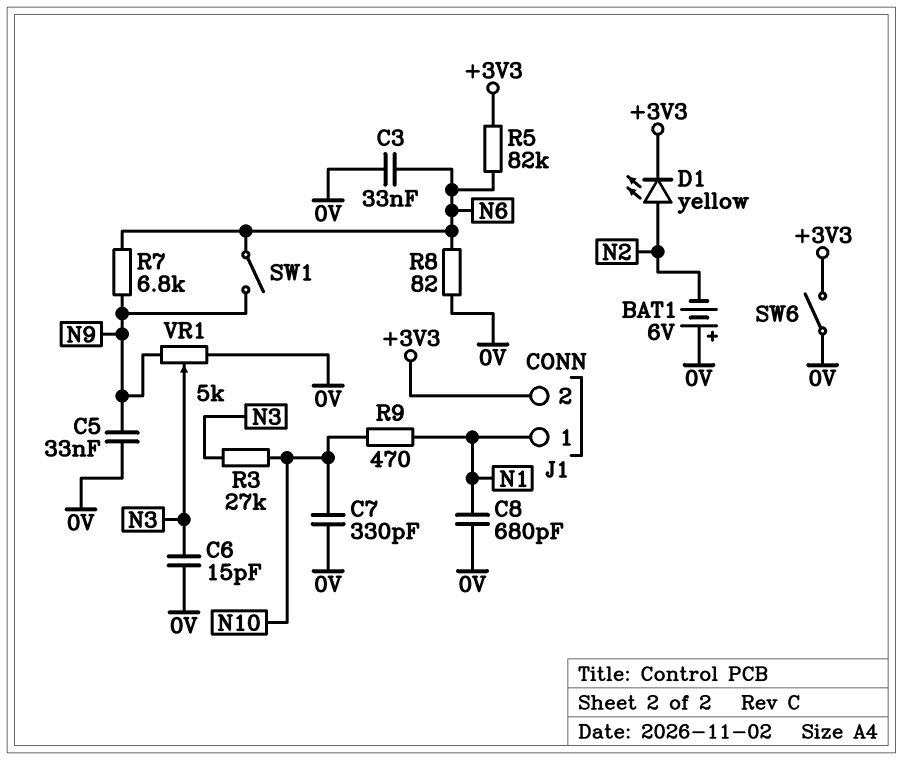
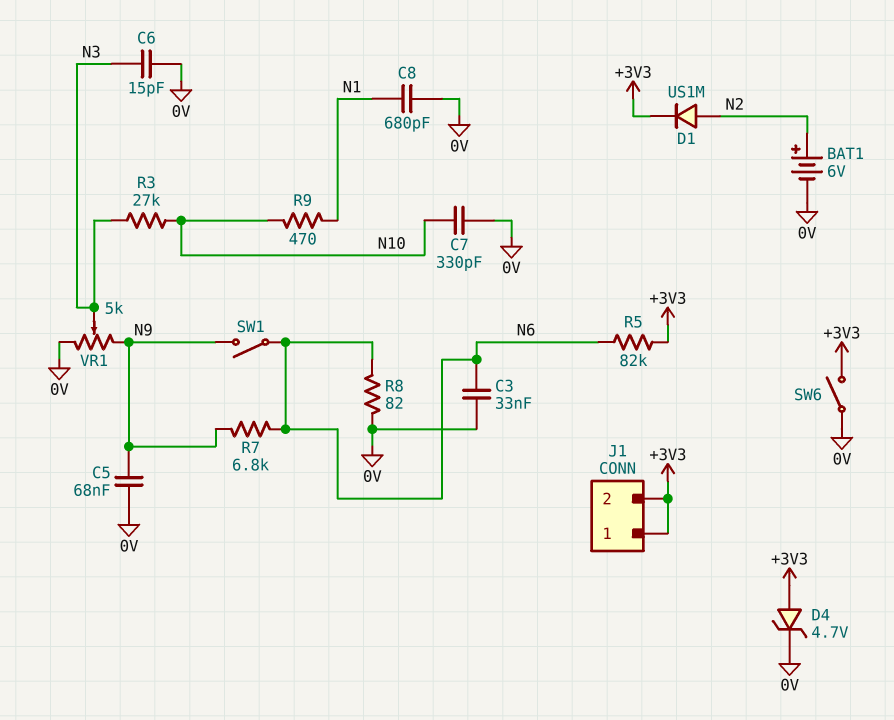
BAT1: 6V (plus 0V, minus N2) -> 6V (plus N2, minus 0V)
C5: 33nF (0V, N9) -> 68nF (0V, N9)
D1: LED yellow (A N2, K +3V3) -> diode US1M (A N2, K +3V3)
D4: none -> zener 4.7V (A +3V3, K 0V)
J1 pin 1: N1 -> +3V3

